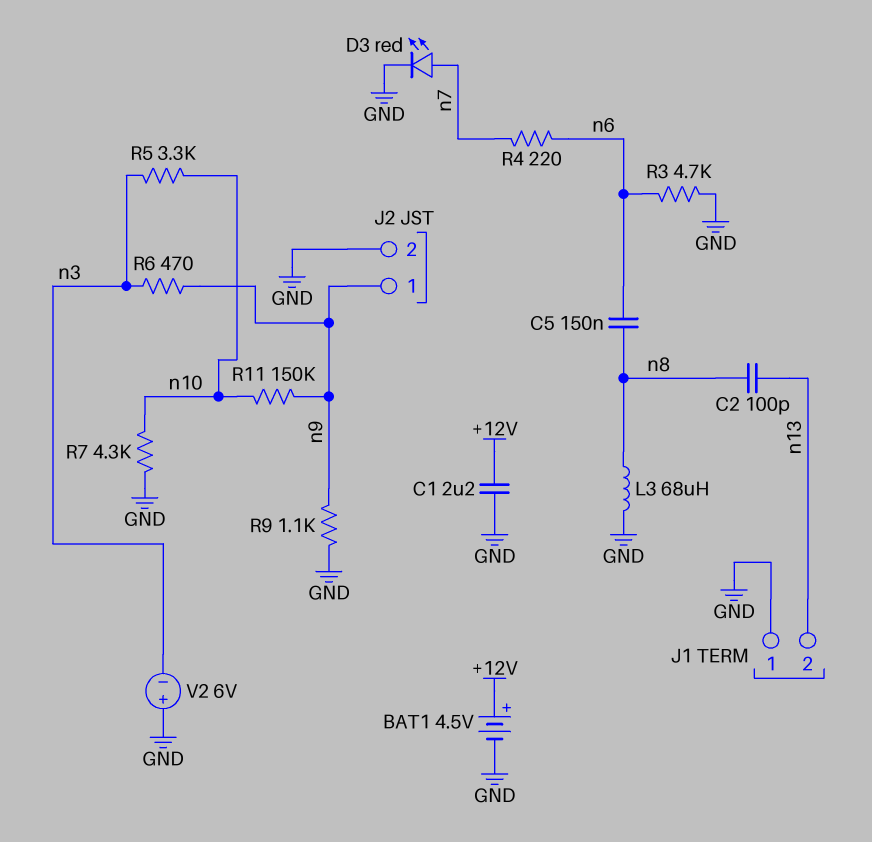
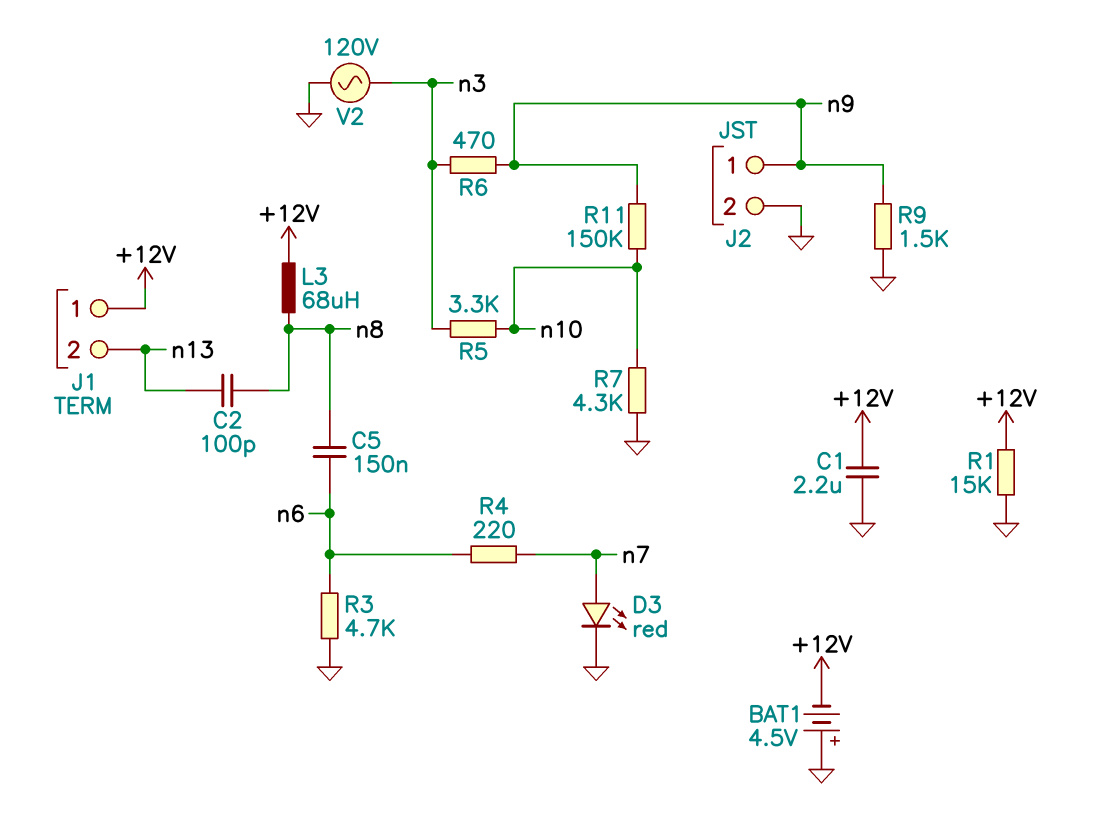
BAT1: 4.5V (plus +12V, minus GND) -> 4.5V (plus GND, minus +12V)
J1 pin 1: GND -> +12V
L3: 68uH (GND, n8) -> 68uH (+12V, n8)
R1: none -> 15k (+12V, GND)
R9: 1.1k (GND, n9) -> 1.5k (GND, n9)
V2: 6V (plus GND, minus n3) -> AC 120V (GND, n3)

